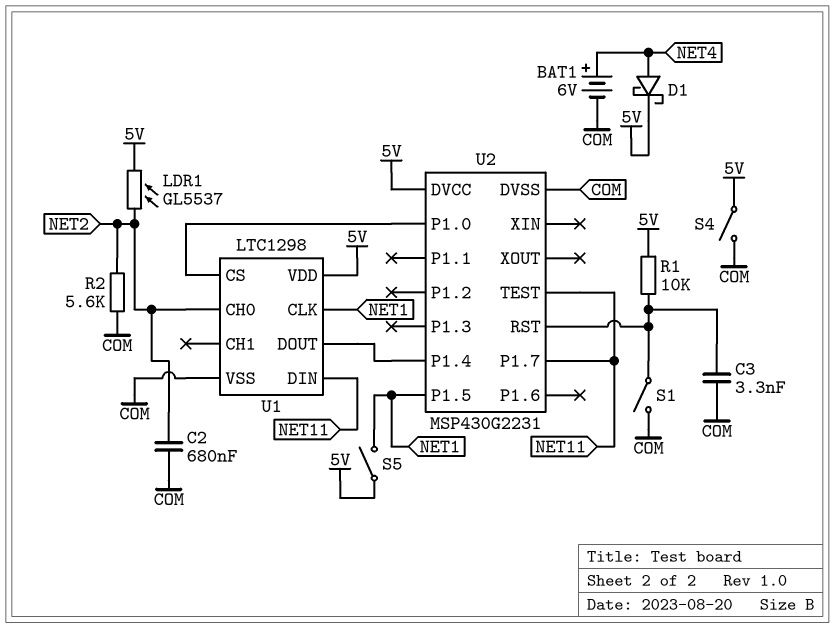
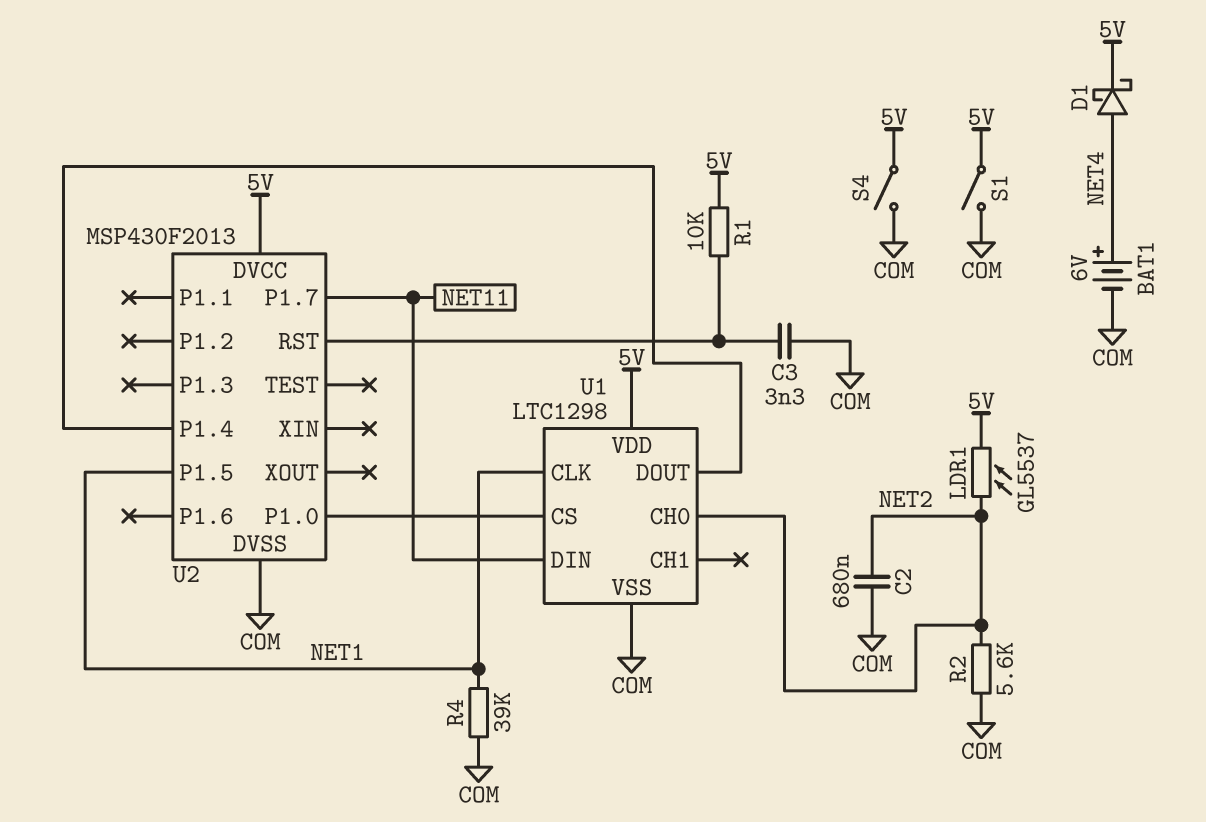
R4: none -> 39k (COM, NET1)
S1: switch (COM, U2/RST) -> switch (5V, COM)
S5: switch (5V, NET1) -> none
U2: MSP430G2231 -> MSP430F2013
U2 pin TEST: NET11 -> none

